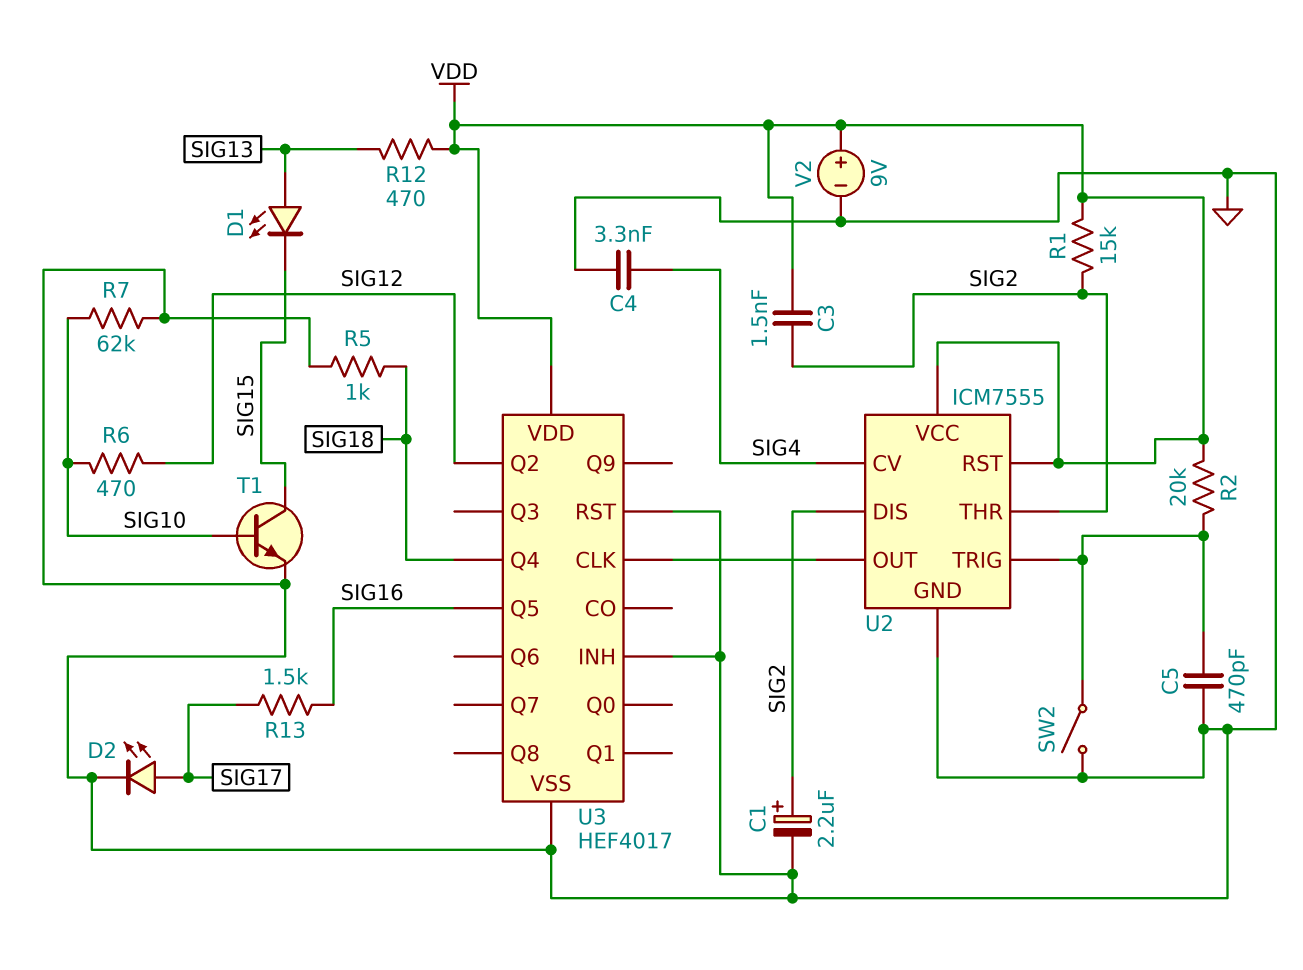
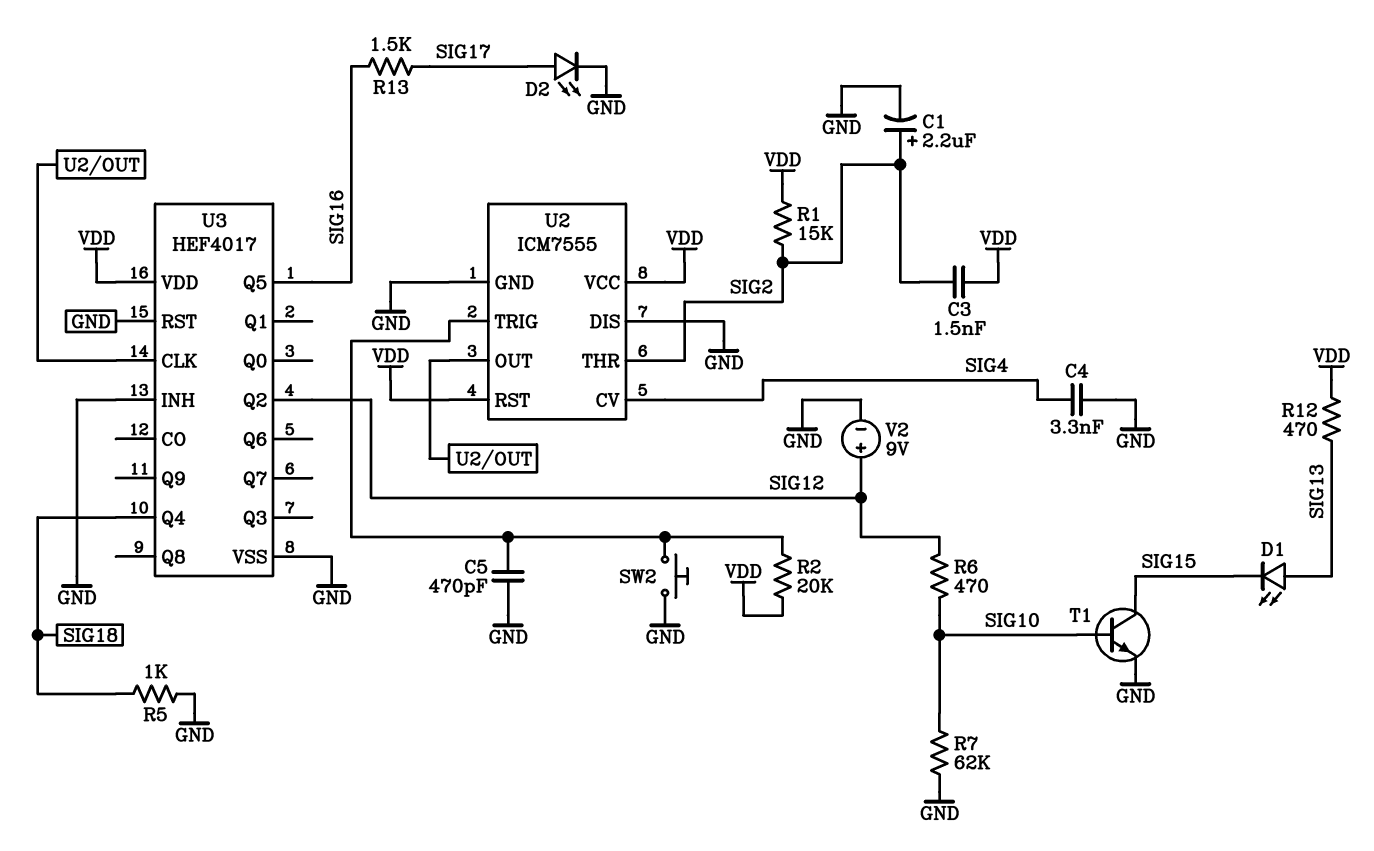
SW2: switch (GND, U2/TRIG) -> button (GND, U2/TRIG)
U2 pin DIS: SIG2 -> GND
V2: 9V (plus VDD, minus GND) -> 9V (plus SIG12, minus GND)

